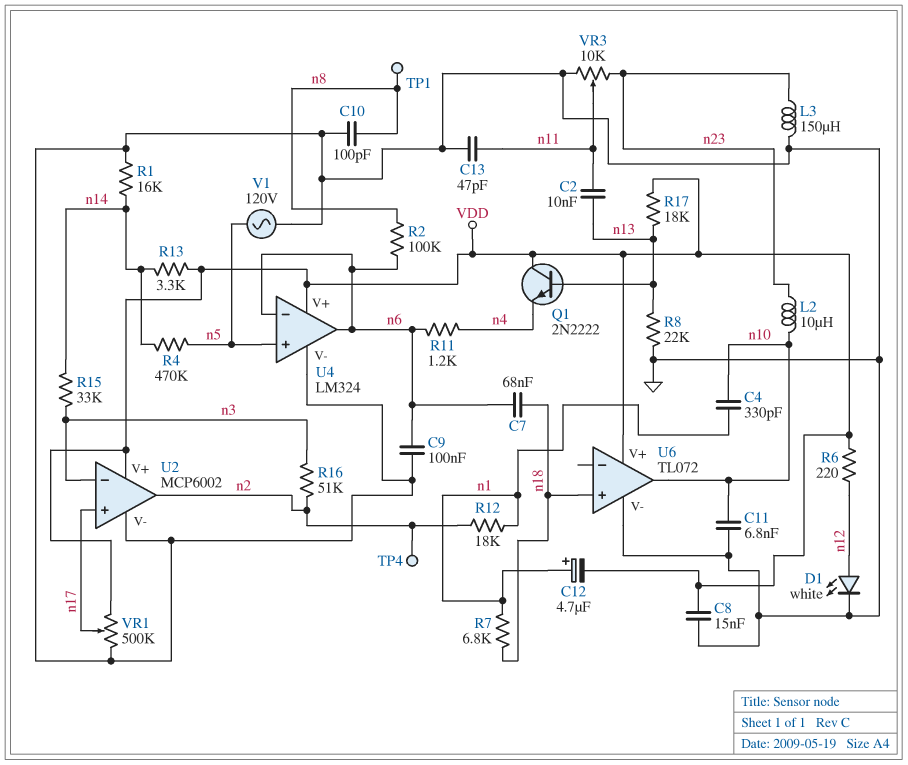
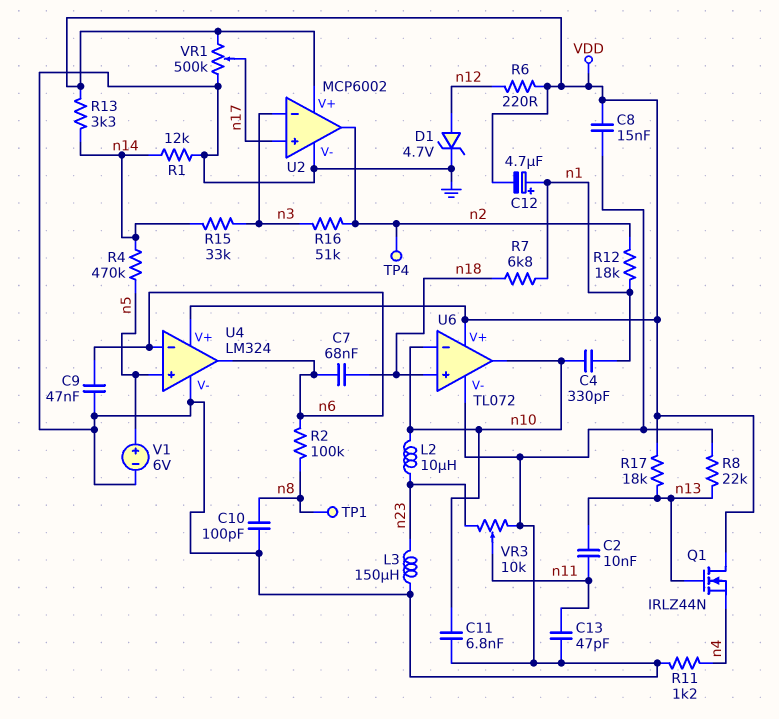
C9: 100nF (GND, n6) -> 47nF (GND, n6)
D1: LED white (A n12, K GND) -> zener 4.7V (A n12, K GND)
Q1: NPN 2N2222 (B n13, C VDD, E n4) -> NMOS IRLZ44N (G n13, D VDD, S n4)
R1: 16k (GND, n14) -> 12k (GND, n14)
R11: 1.2k (n4, n6) -> 1.2k (GND, n4)
U6 pin in-: none -> n10
V1: AC 120V (GND, n5) -> 6V (plus n5, minus GND)

